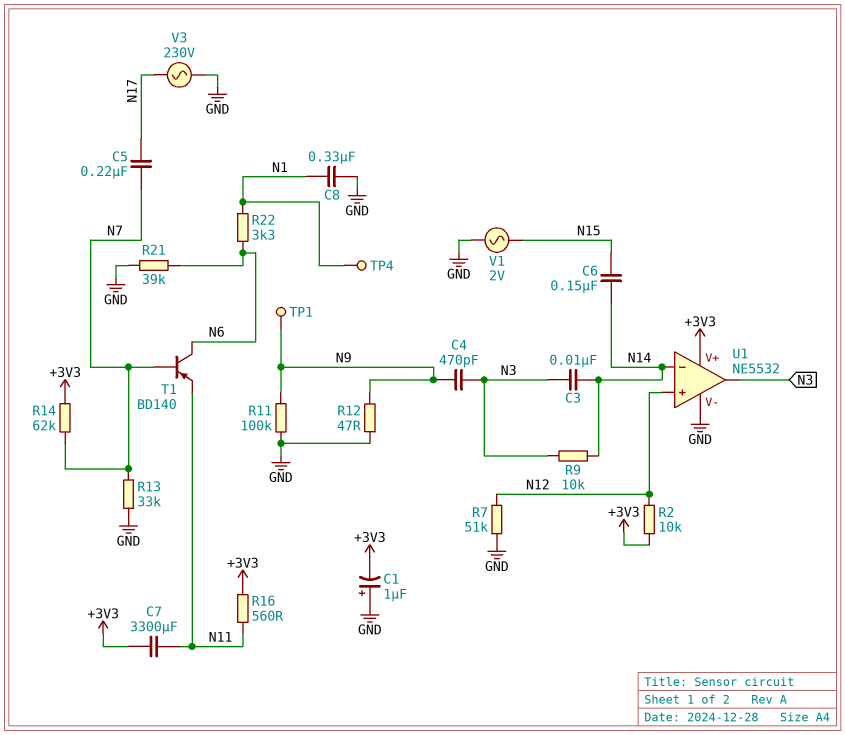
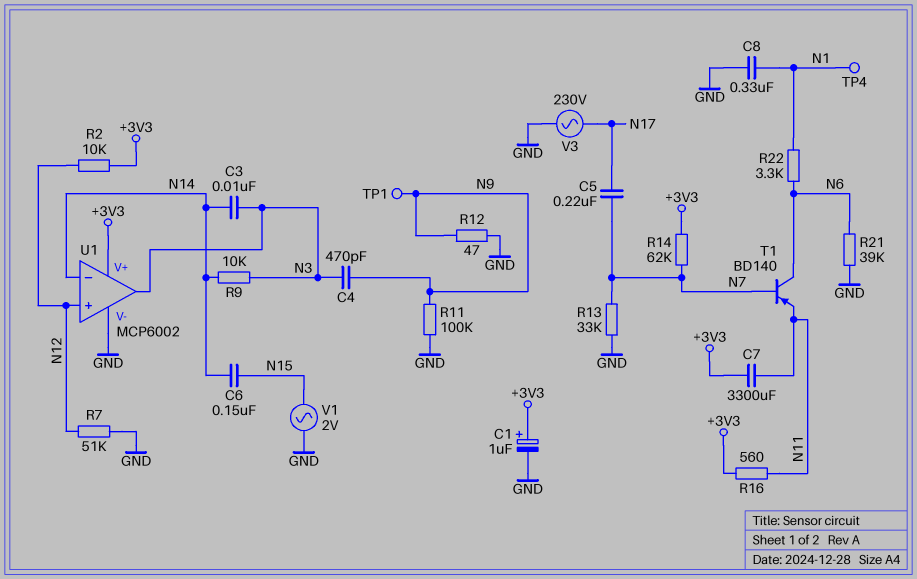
C1: 1uF (plus GND, minus +3V3) -> 1uF (plus +3V3, minus GND)
U1: NE5532 -> MCP6002

